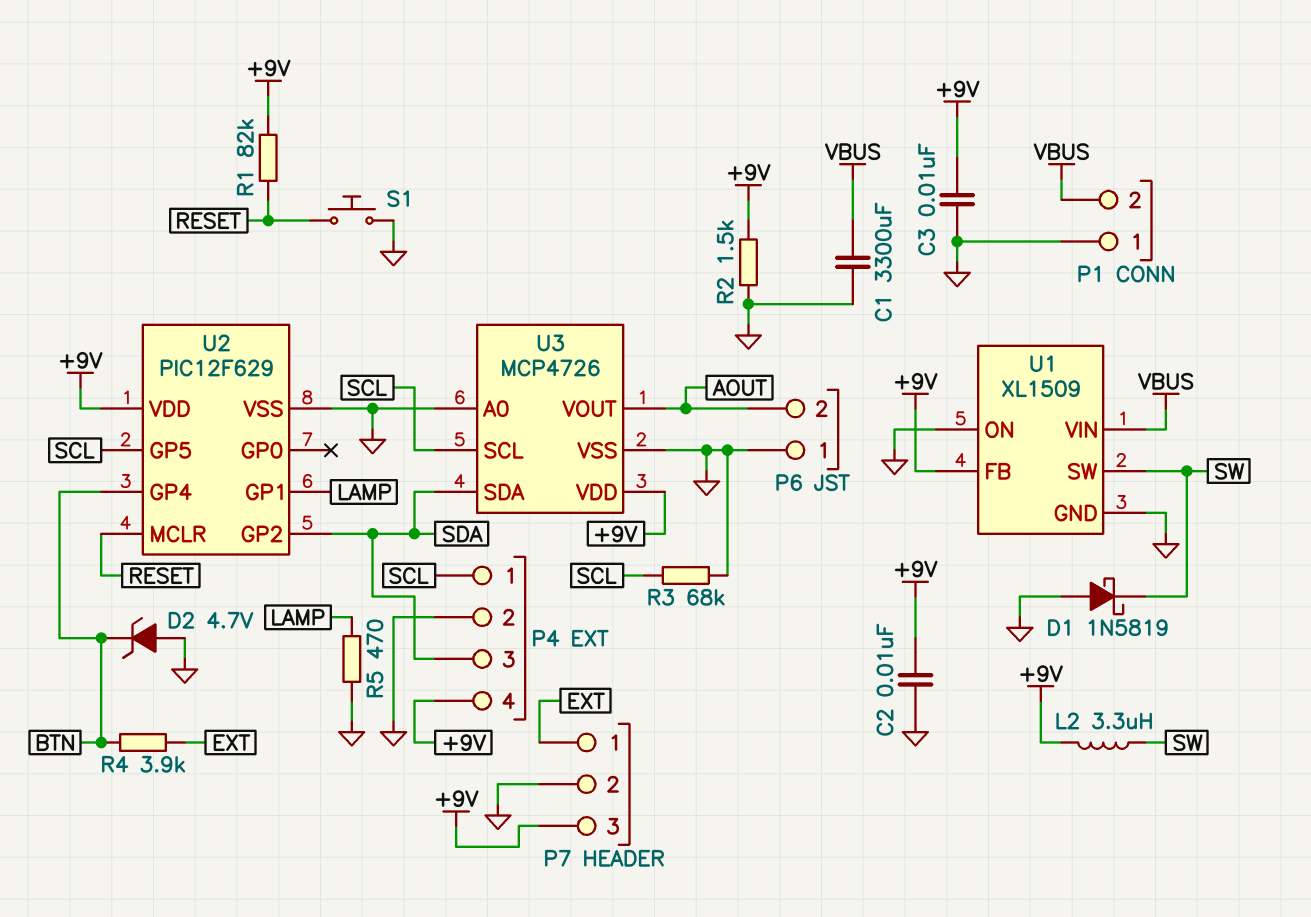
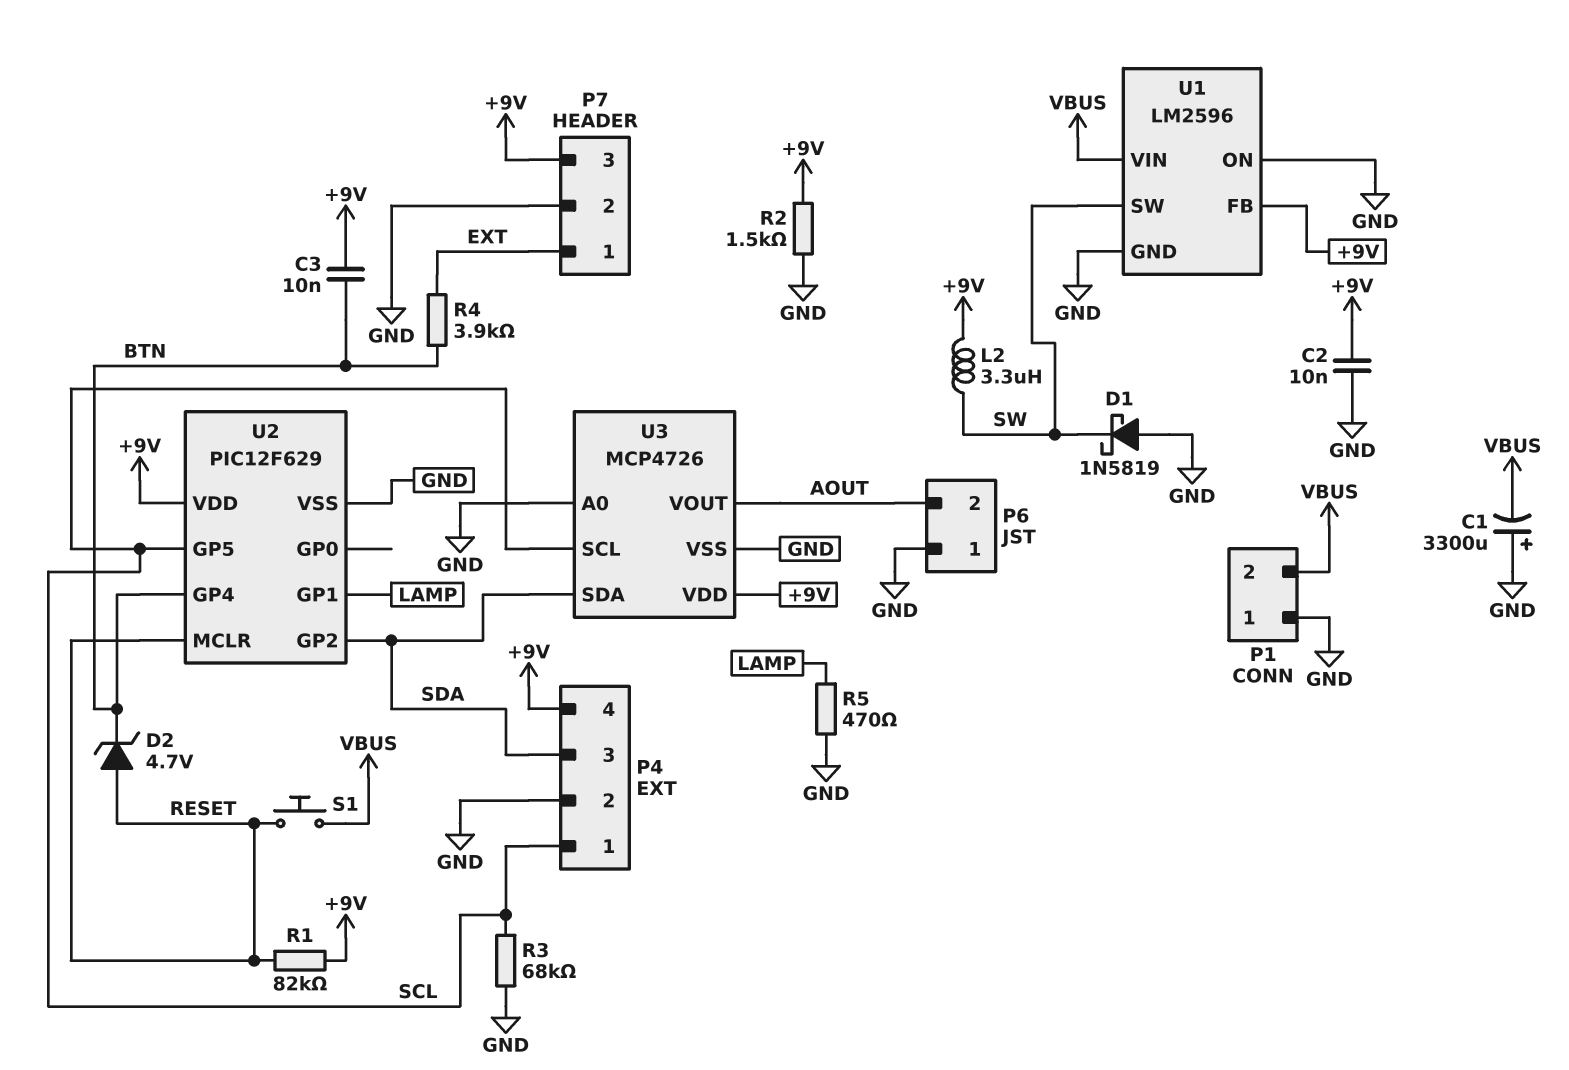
C1: 3300uF (GND, VBUS) -> 3300uF (plus GND, minus VBUS)
C3: 10nF (+9V, GND) -> 10nF (+9V, BTN)
D2: zener 4.7V (A GND, K BTN) -> zener 4.7V (A RESET, K BTN)
S1: button (GND, RESET) -> button (RESET, VBUS)
U1: XL1509 -> LM2596

